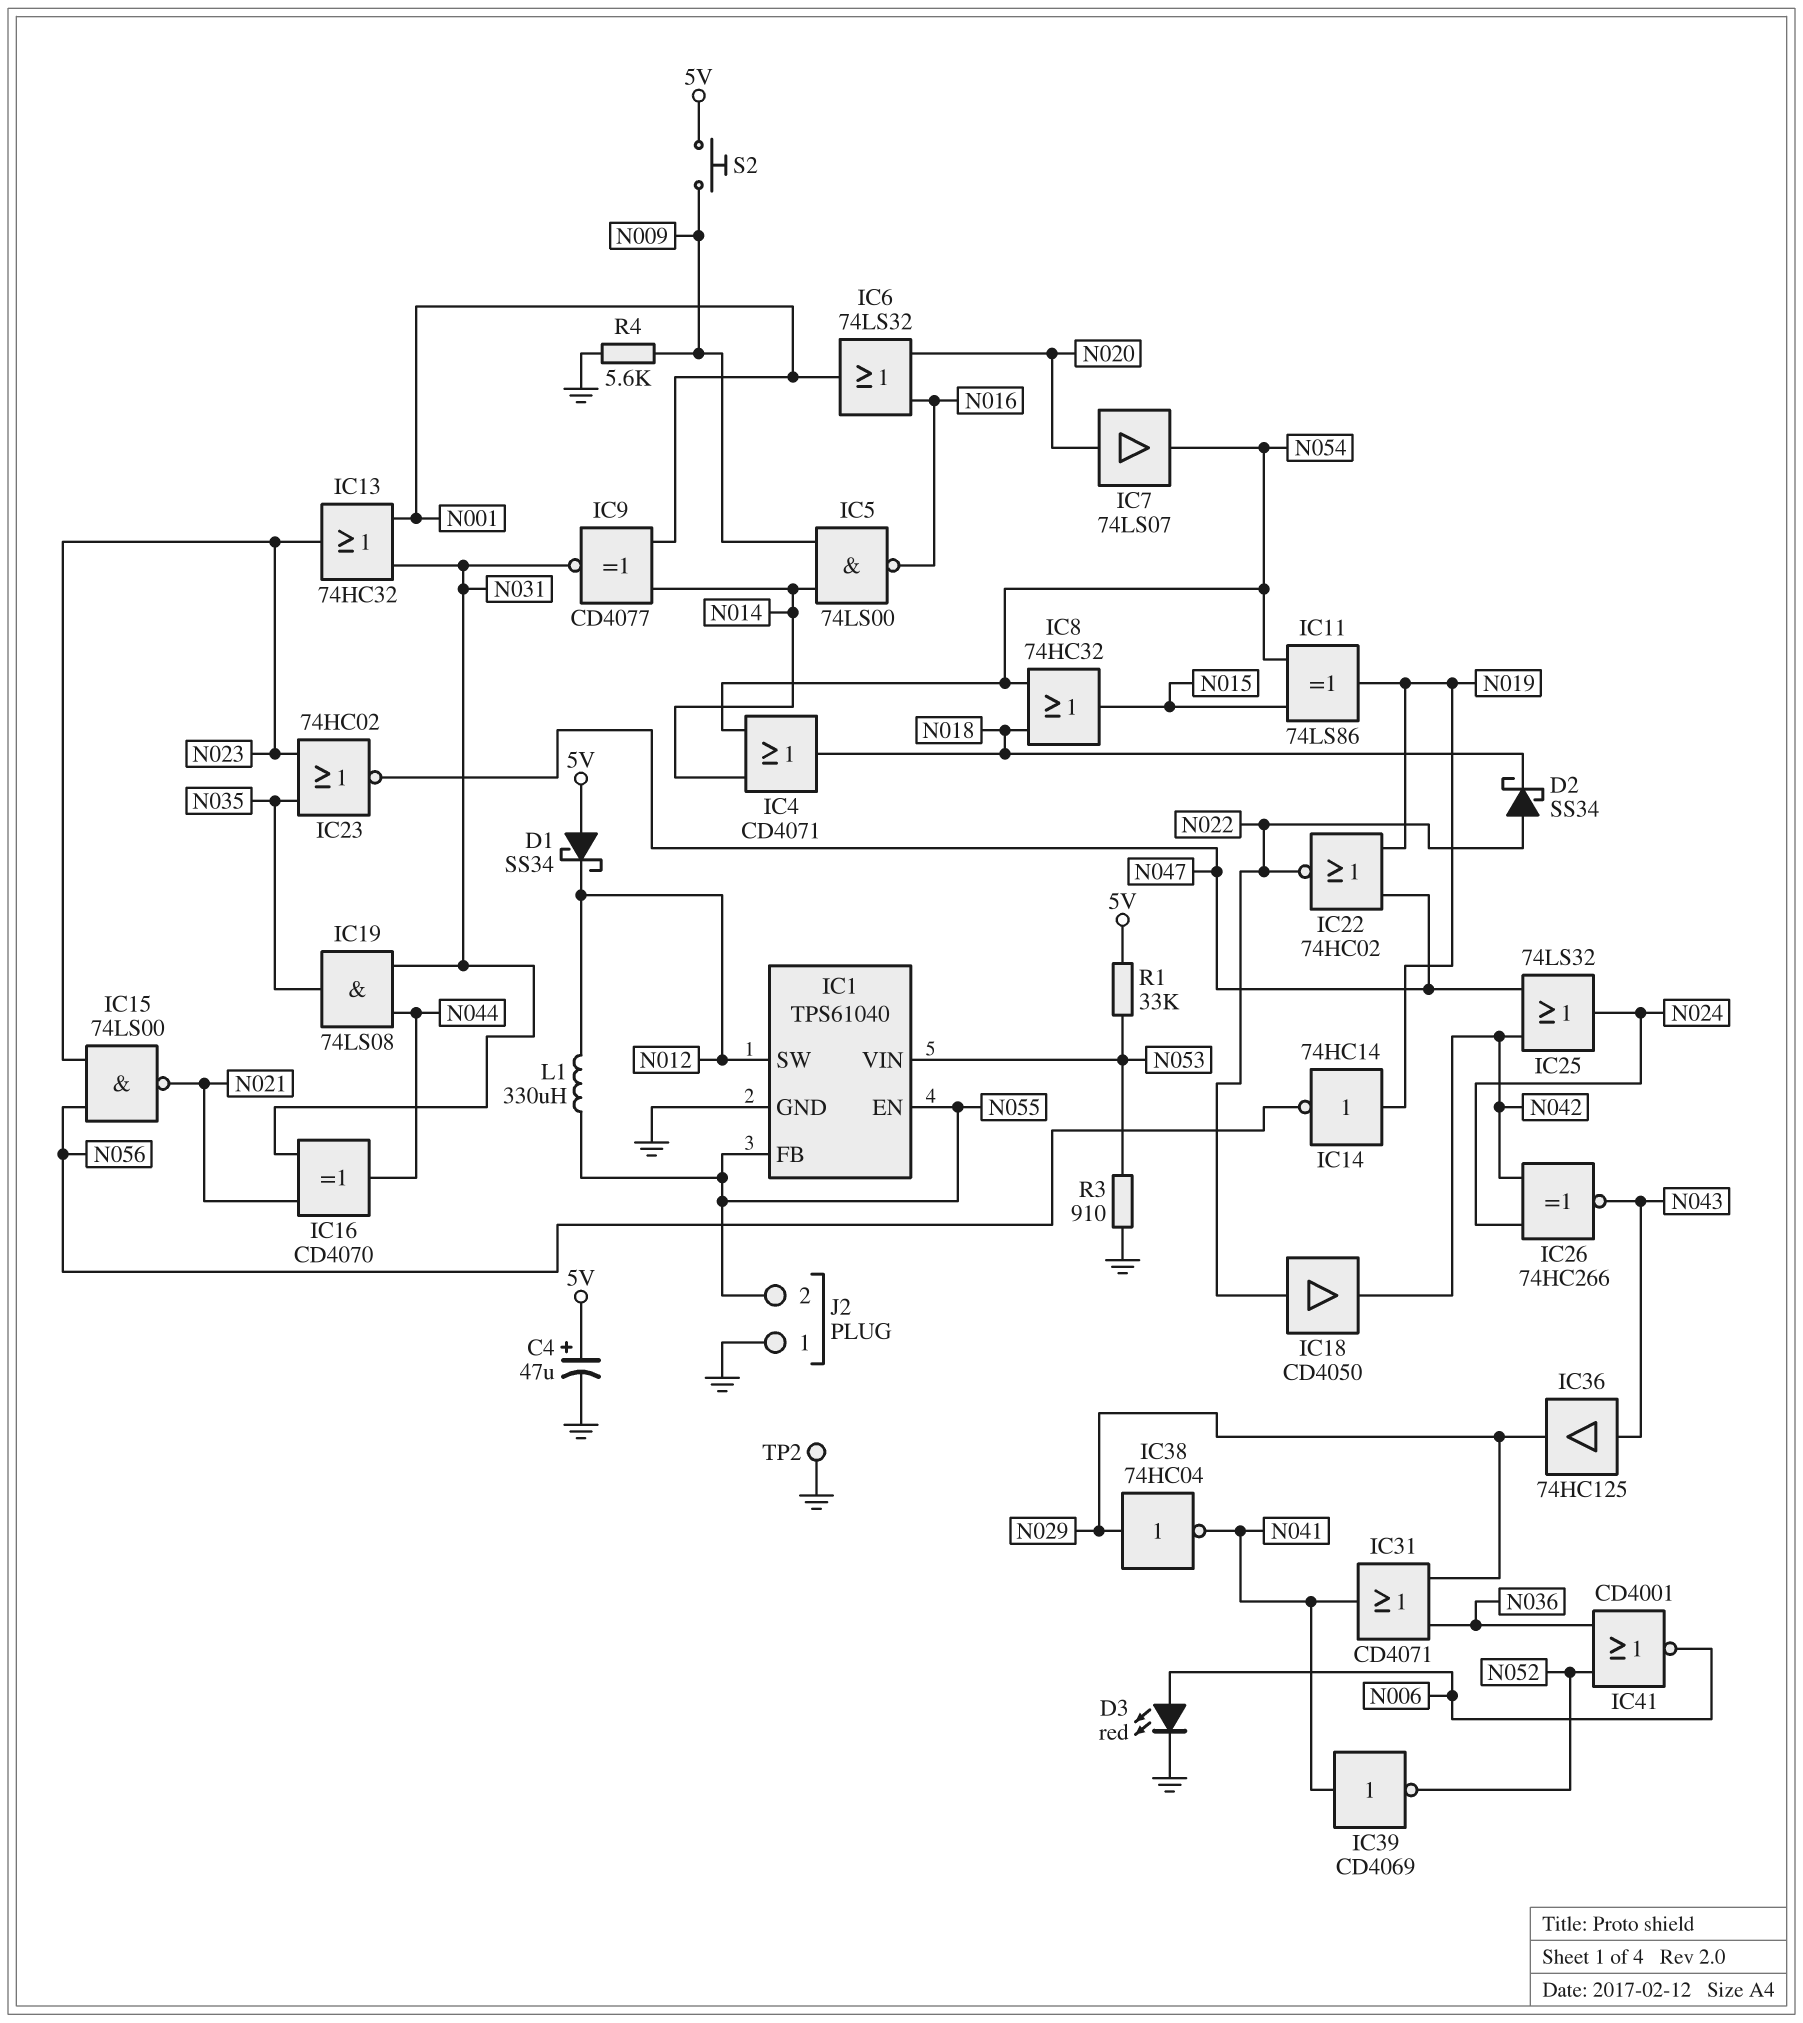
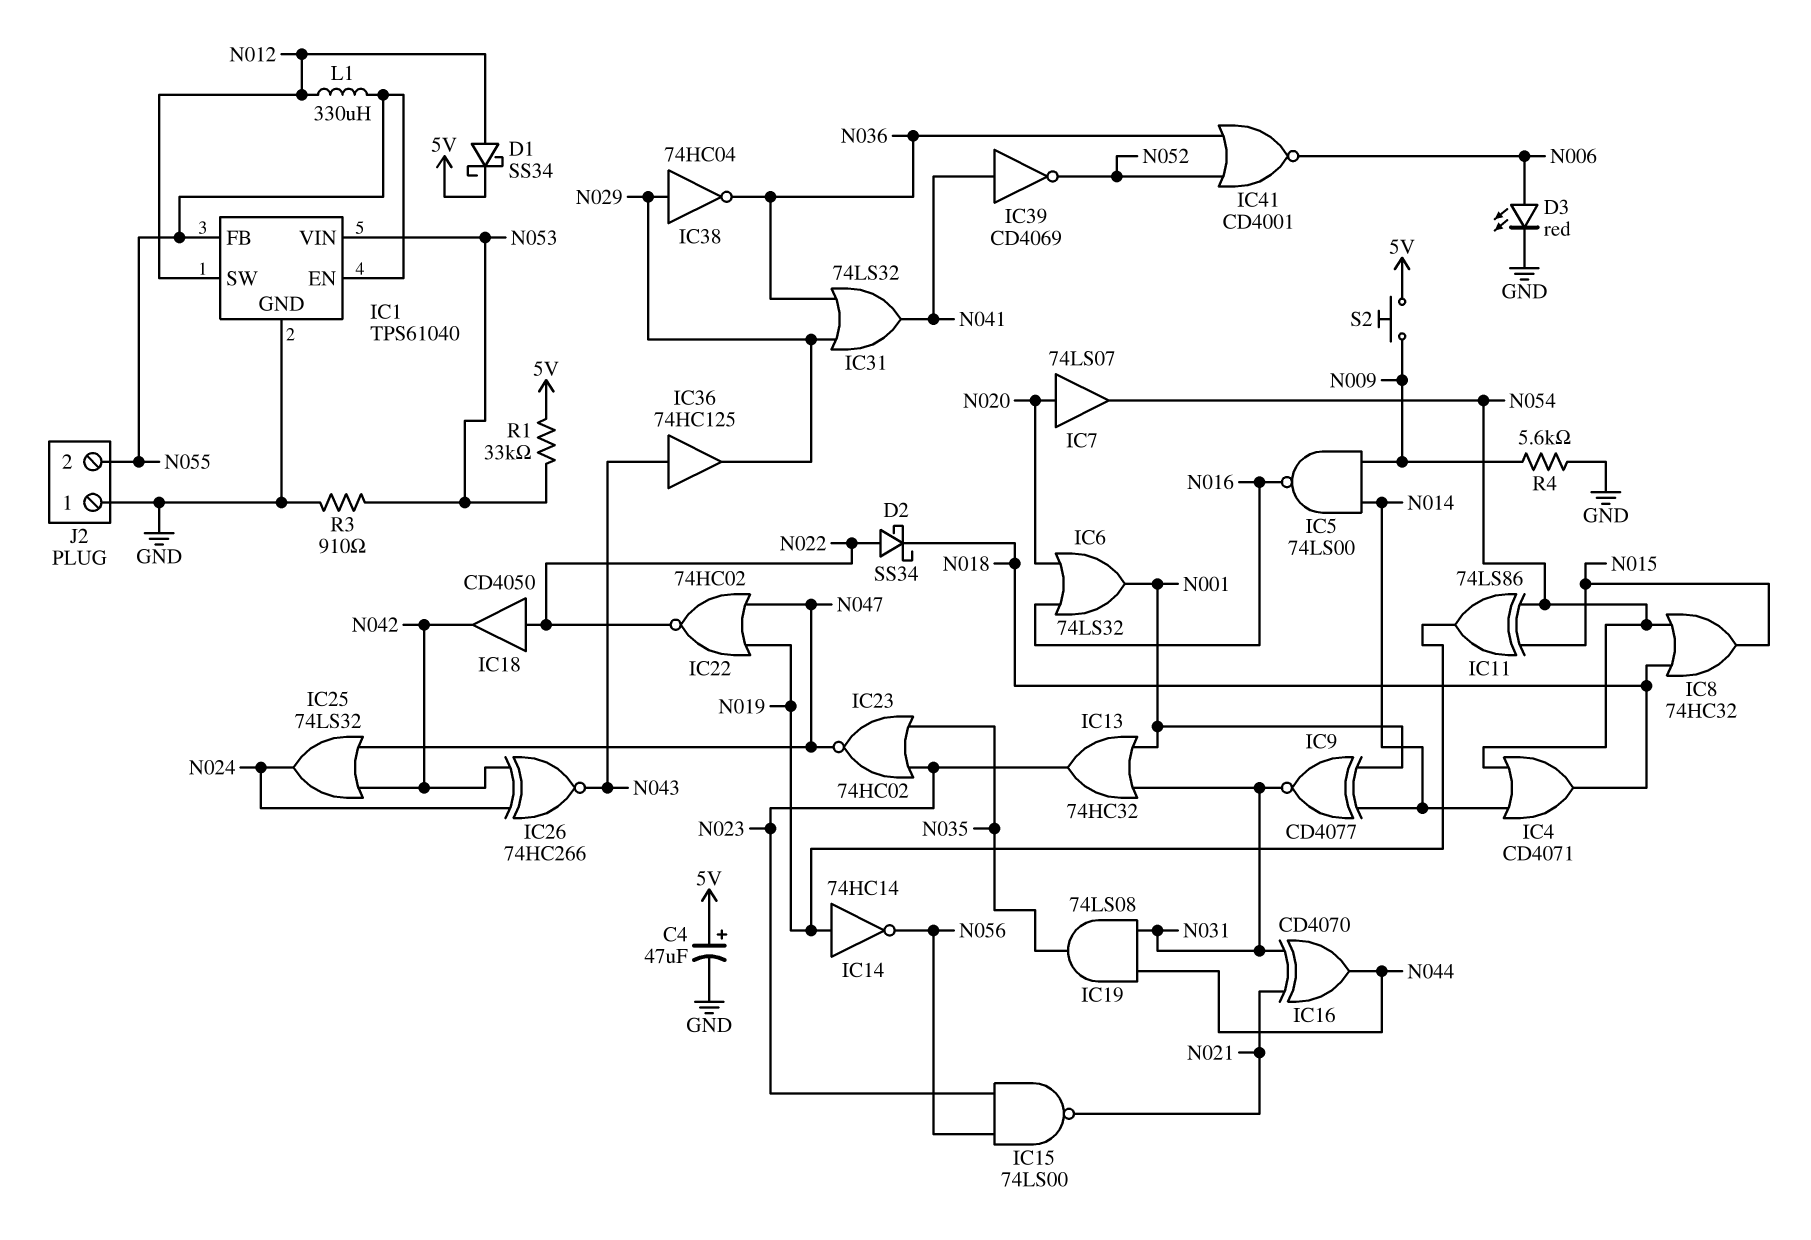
D1: schottky SS34 (A 5V, K N012) -> schottky SS34 (A N012, K 5V)
IC31: OR CD4071 (in N029, in N036, out N041) -> OR 74LS32 (in N029, in N036, out N041)
IC38: NOT 74HC04 (in N029, out N041) -> NOT 74HC04 (in N029, out N036)
TP2: test point (GND) -> none

